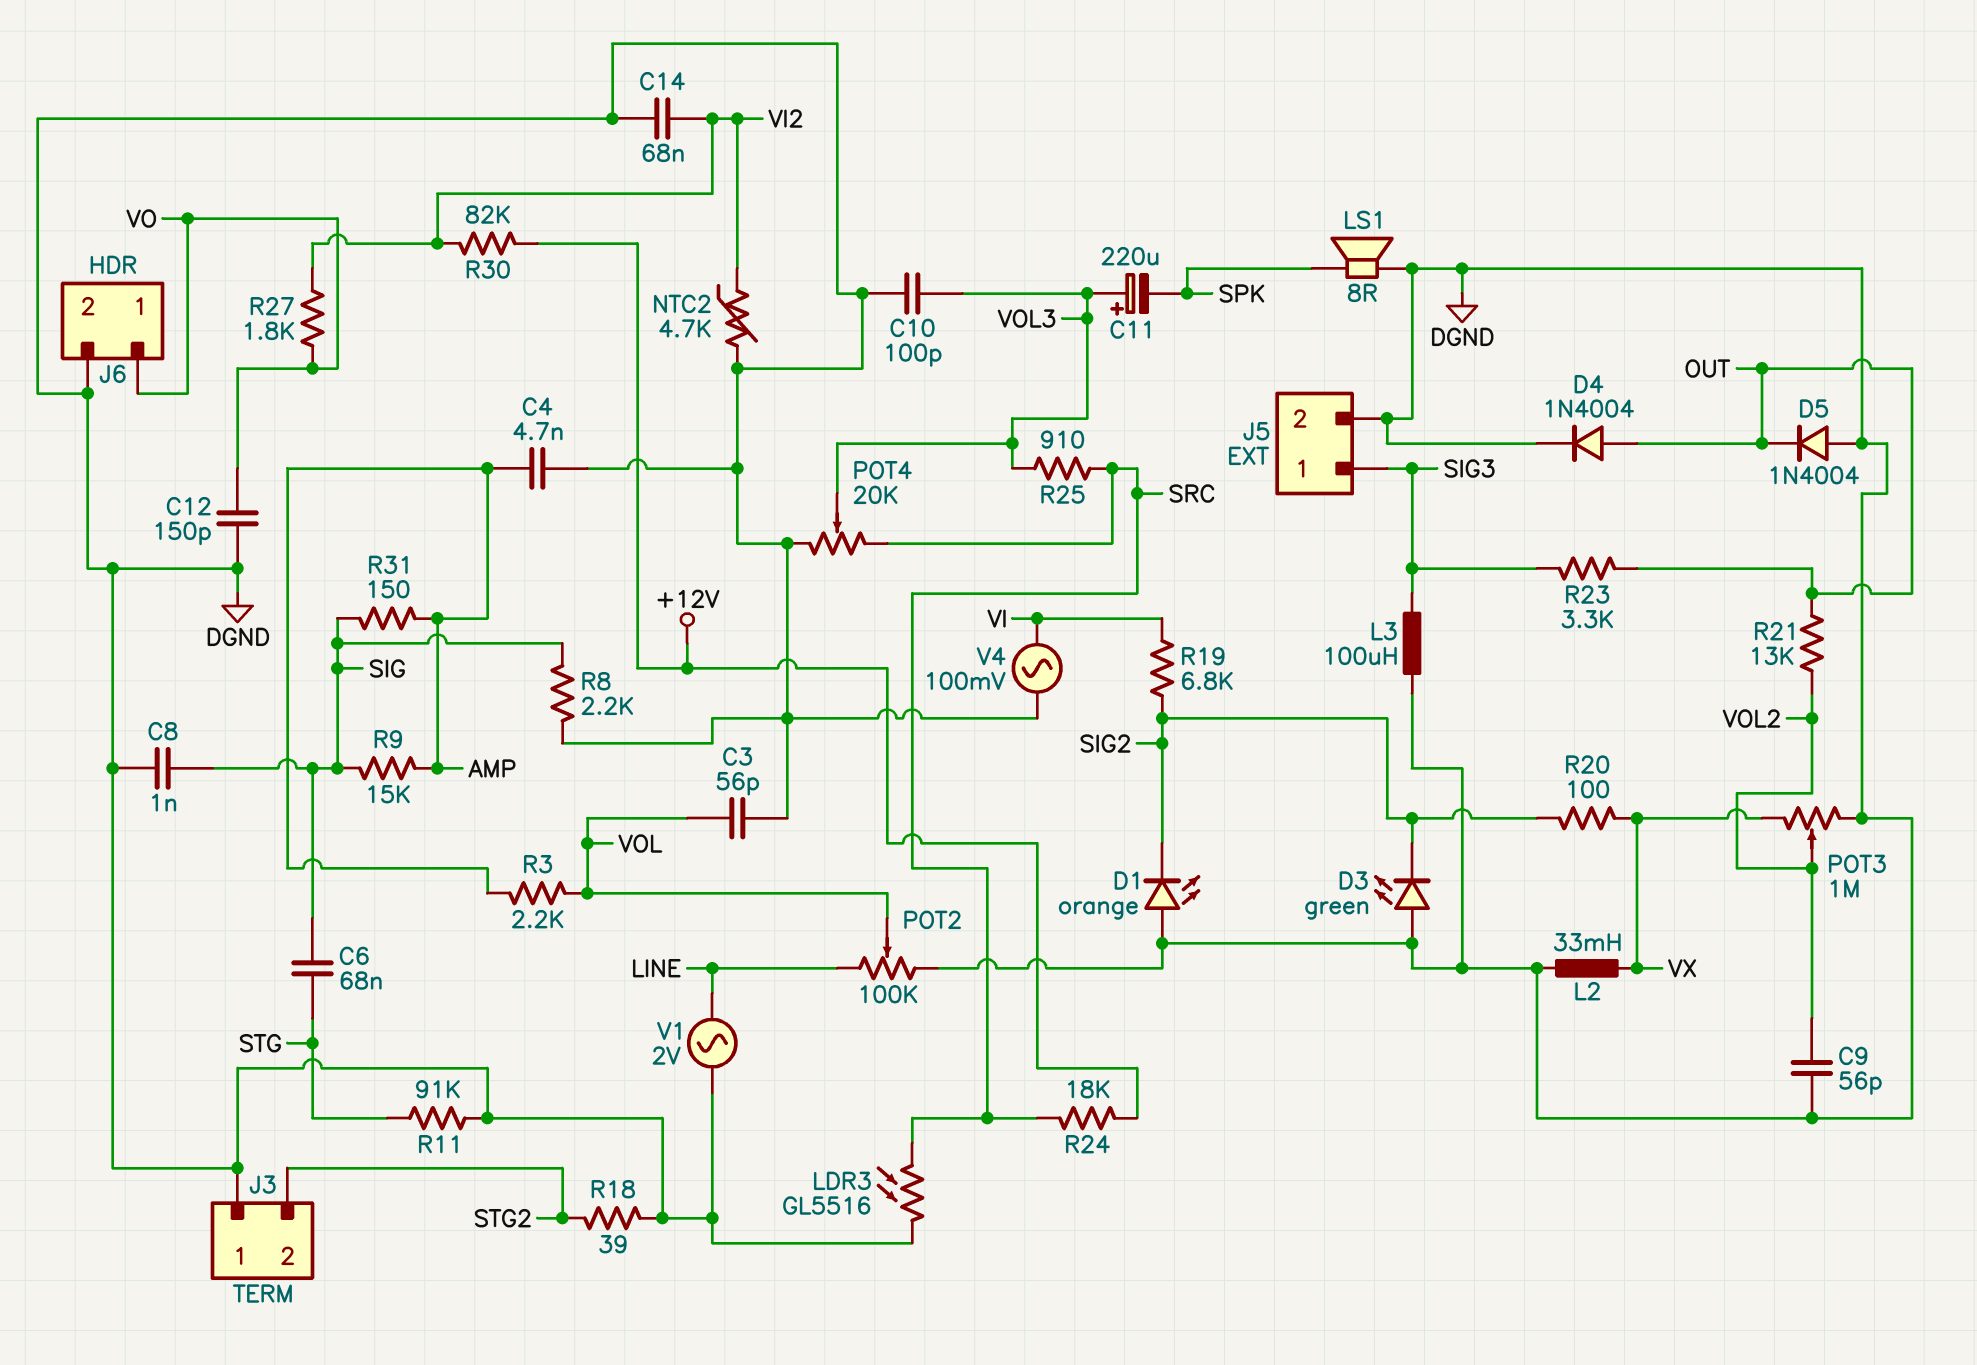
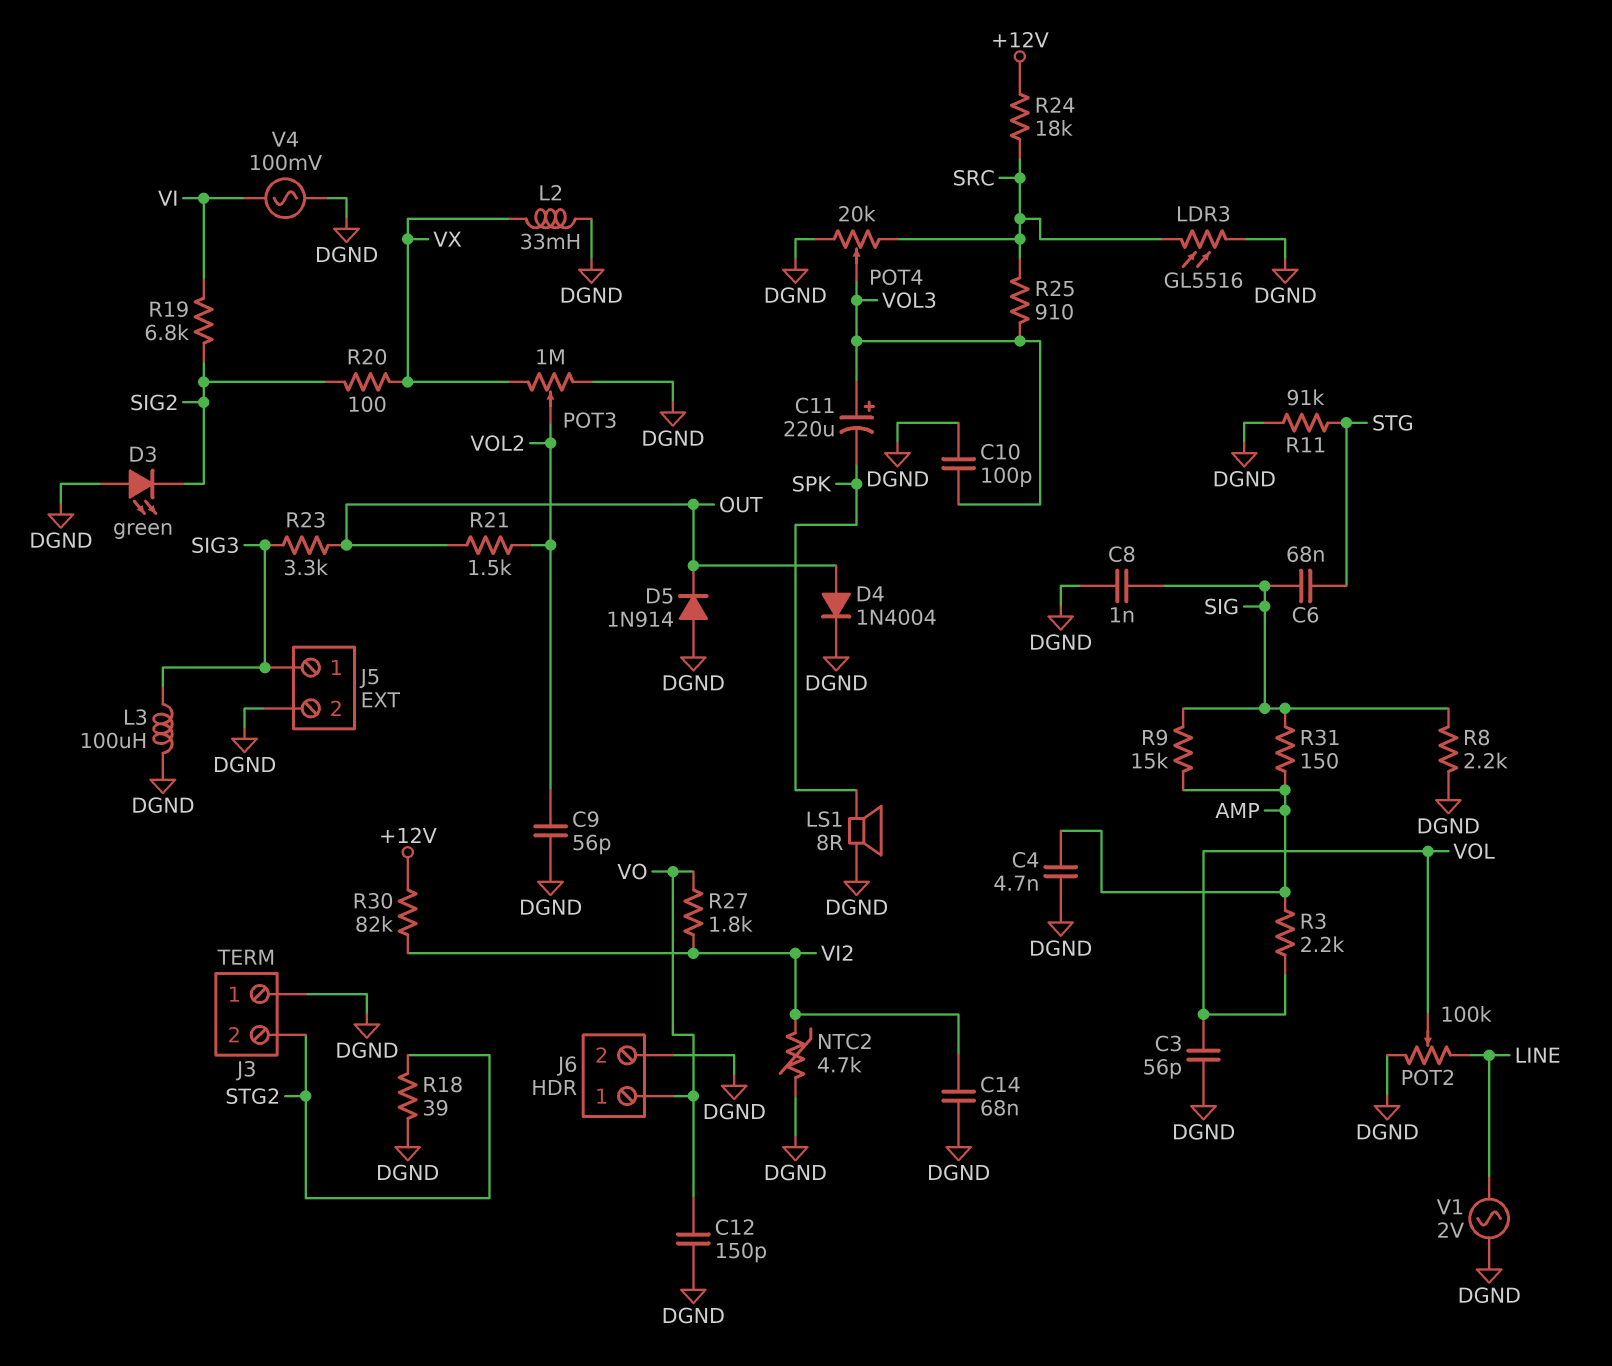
D1: LED orange (A DGND, K SIG2) -> none
D5: diode 1N4004 (A DGND, K OUT) -> diode 1N914 (A DGND, K OUT)
R21: 13k (OUT, VOL2) -> 1.5k (OUT, VOL2)

